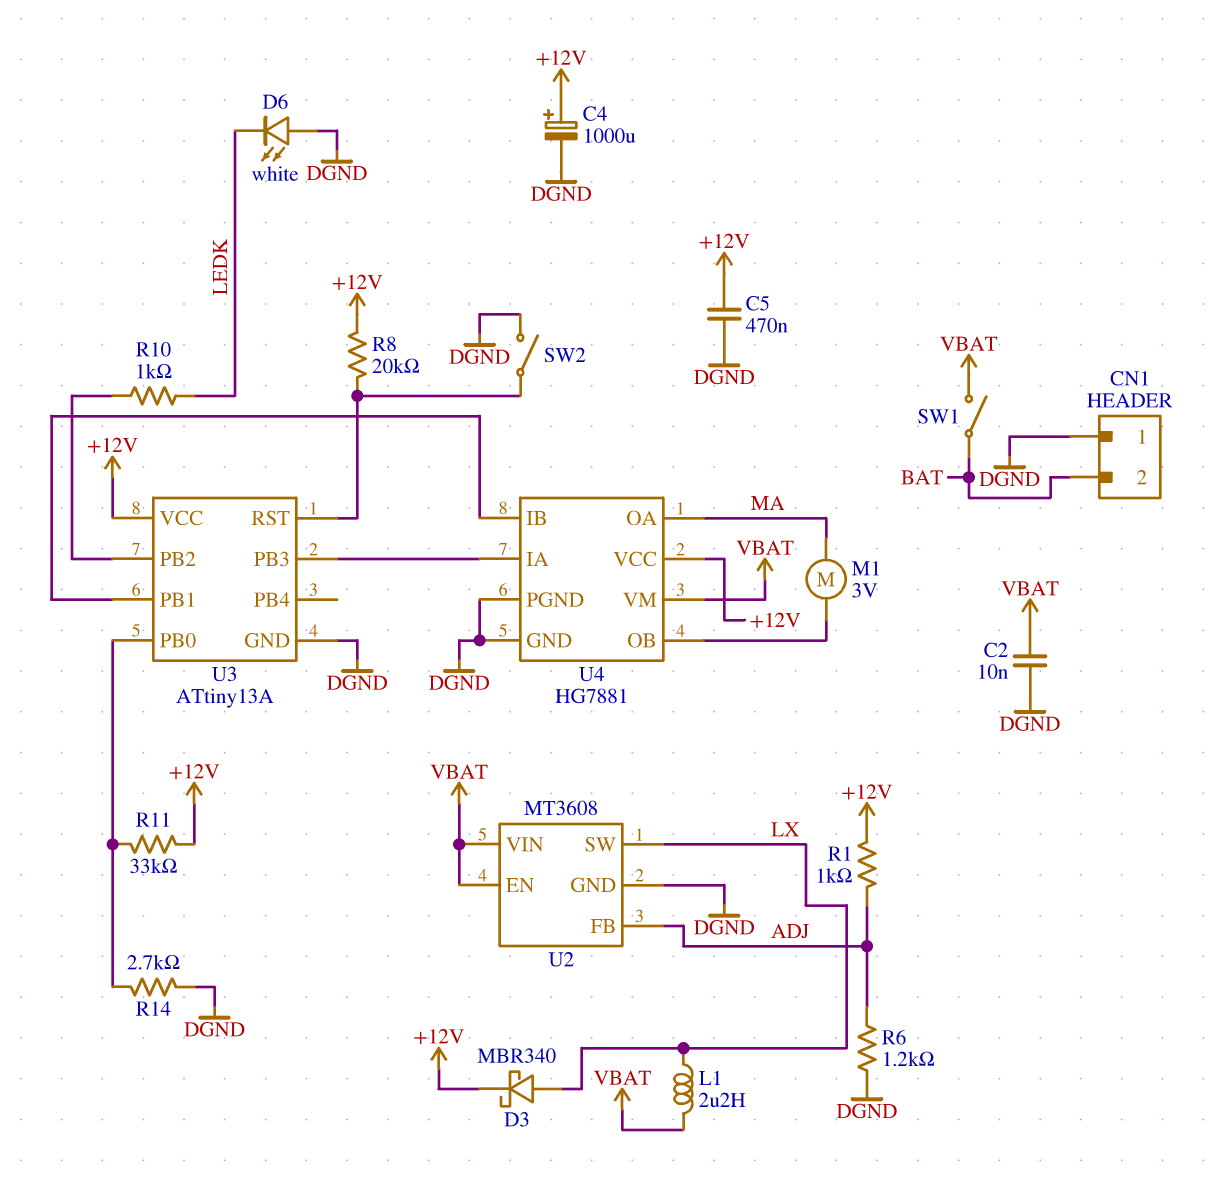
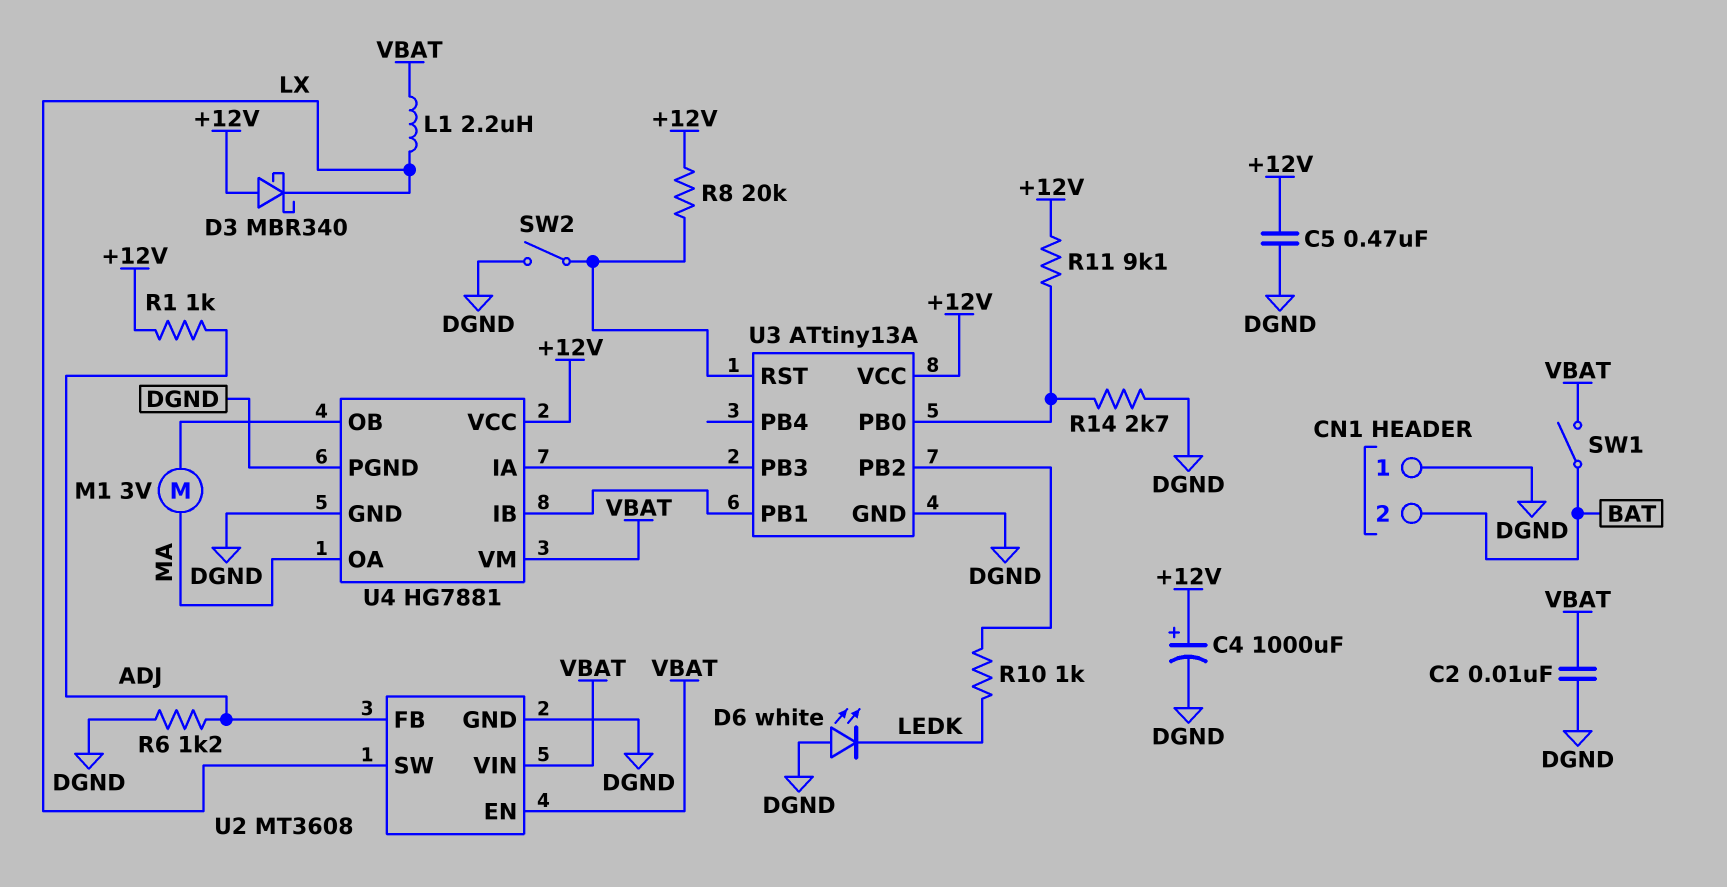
D3: schottky MBR340 (A LX, K +12V) -> schottky MBR340 (A +12V, K LX)
R11: 33k (+12V, U3/PB0) -> 9.1k (+12V, U3/PB0)

